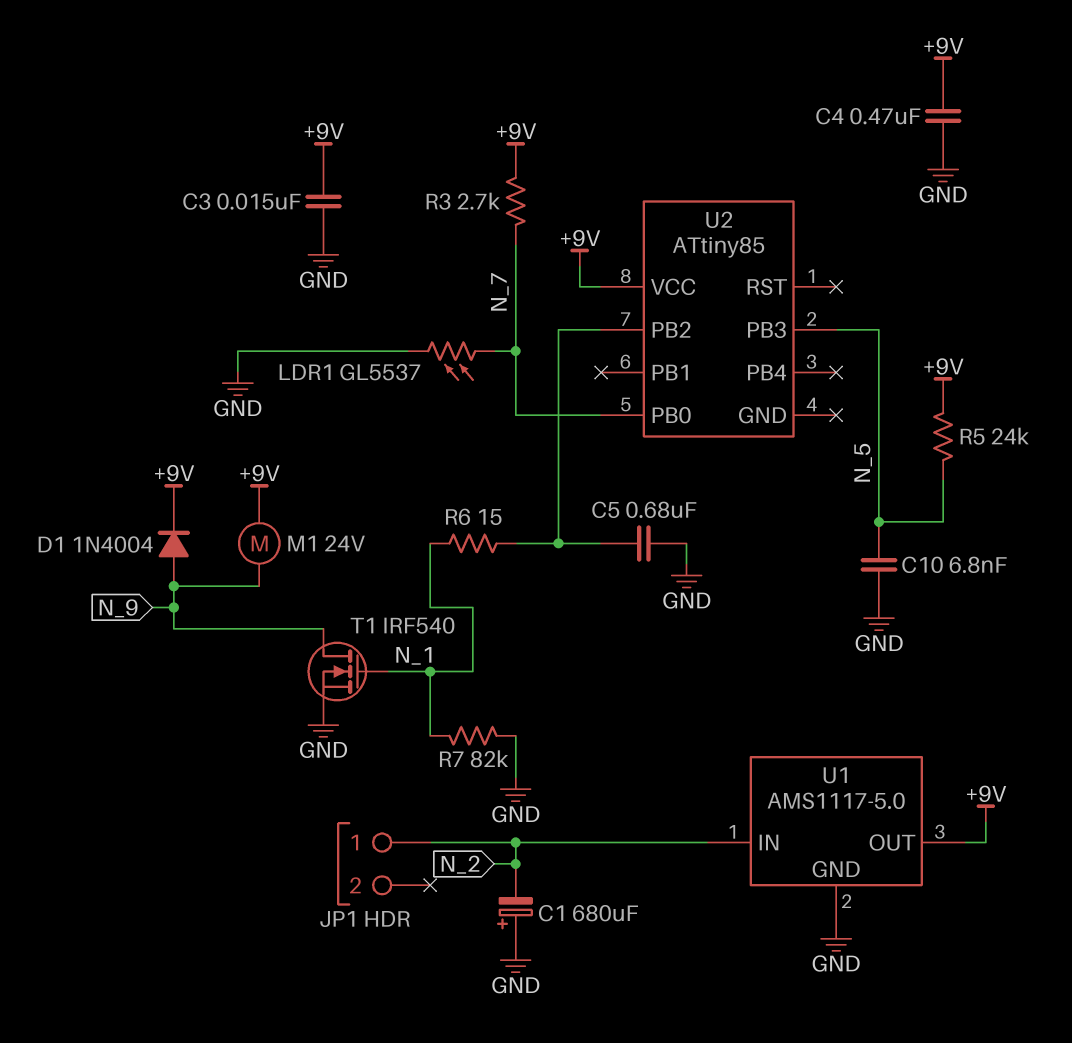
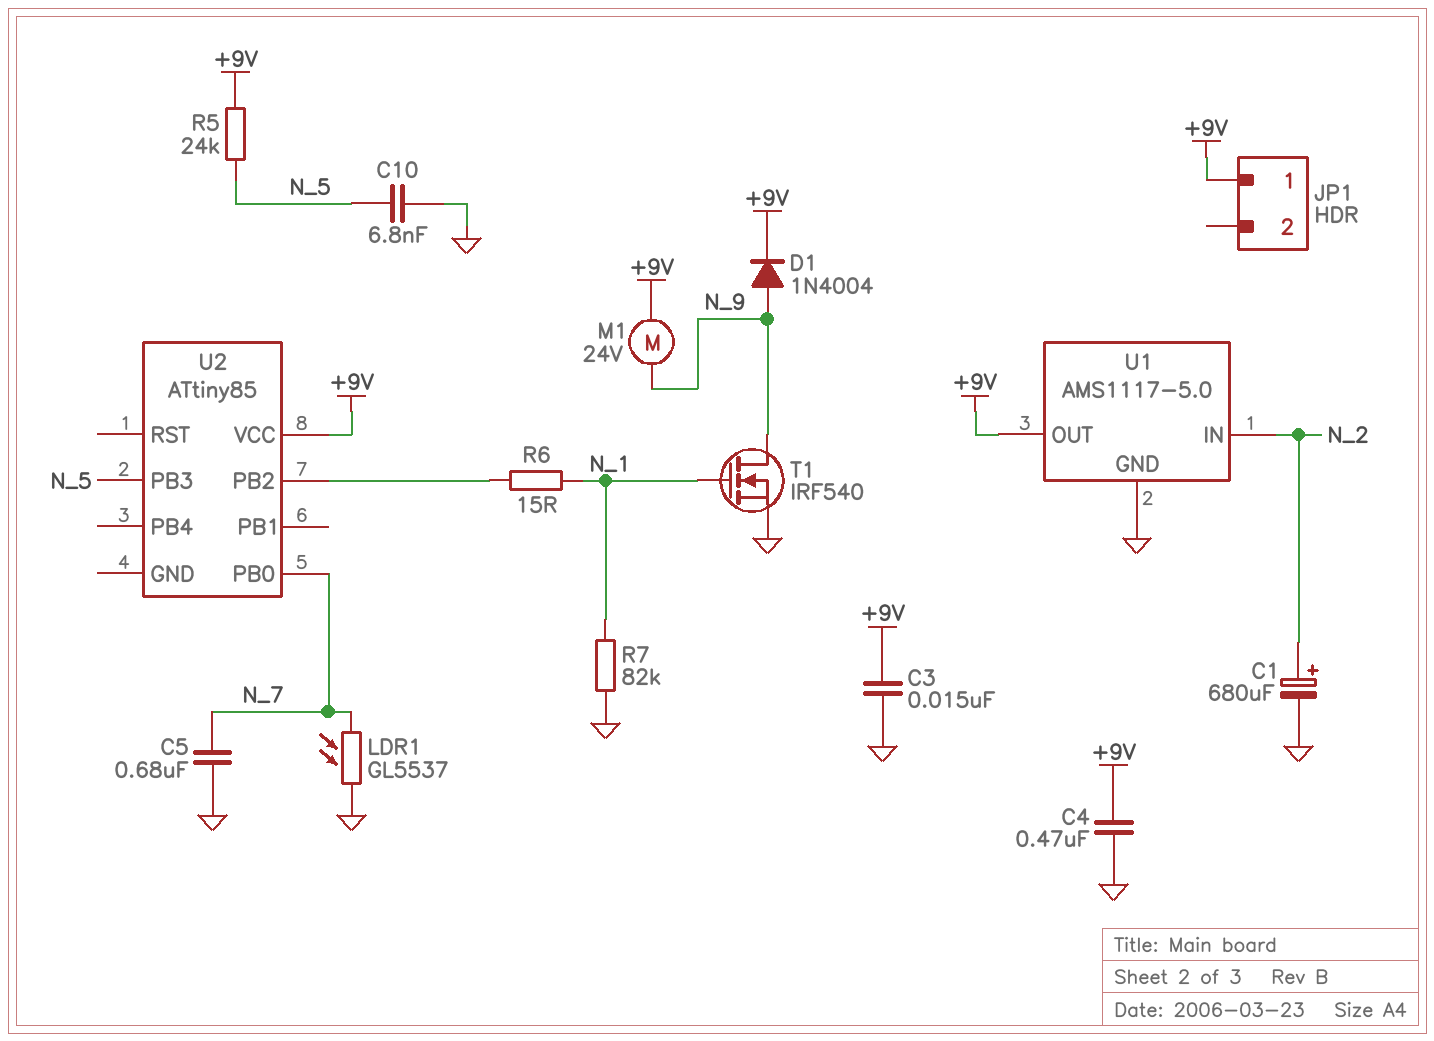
C1: 680uF (plus GND, minus N_2) -> 680uF (plus N_2, minus GND)
C5: 680nF (GND, U2/PB2) -> 680nF (GND, N_7)
JP1 pin 1: N_2 -> +9V
R3: 2.7k (+9V, N_7) -> none

